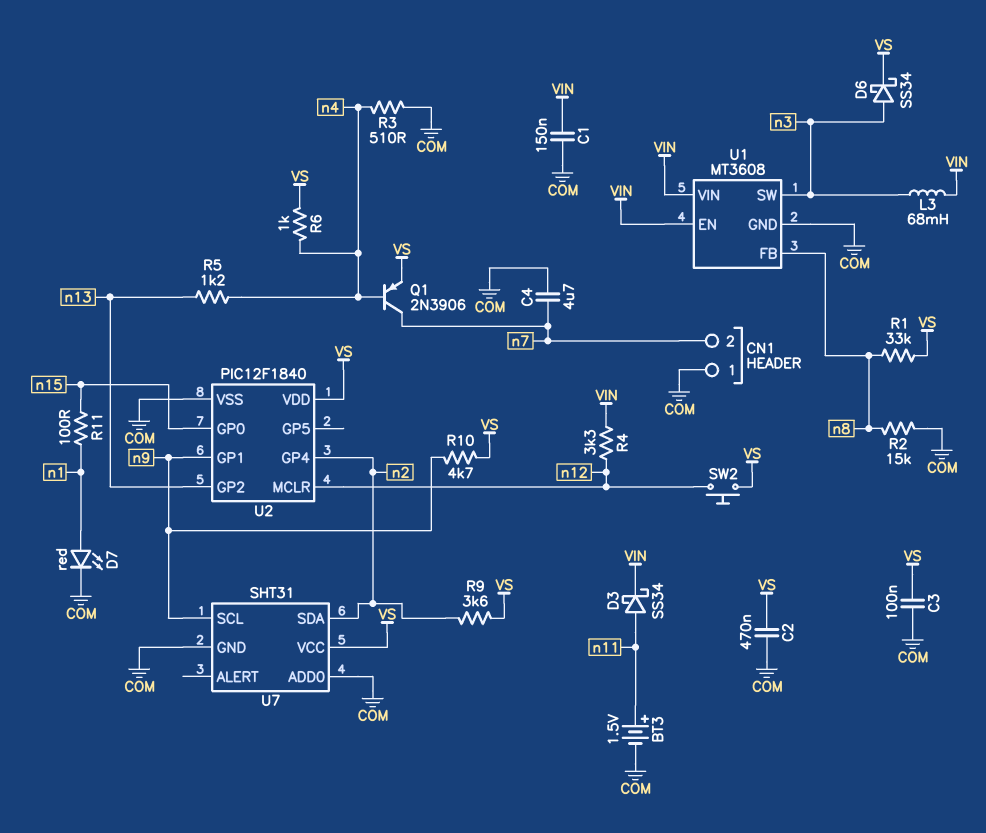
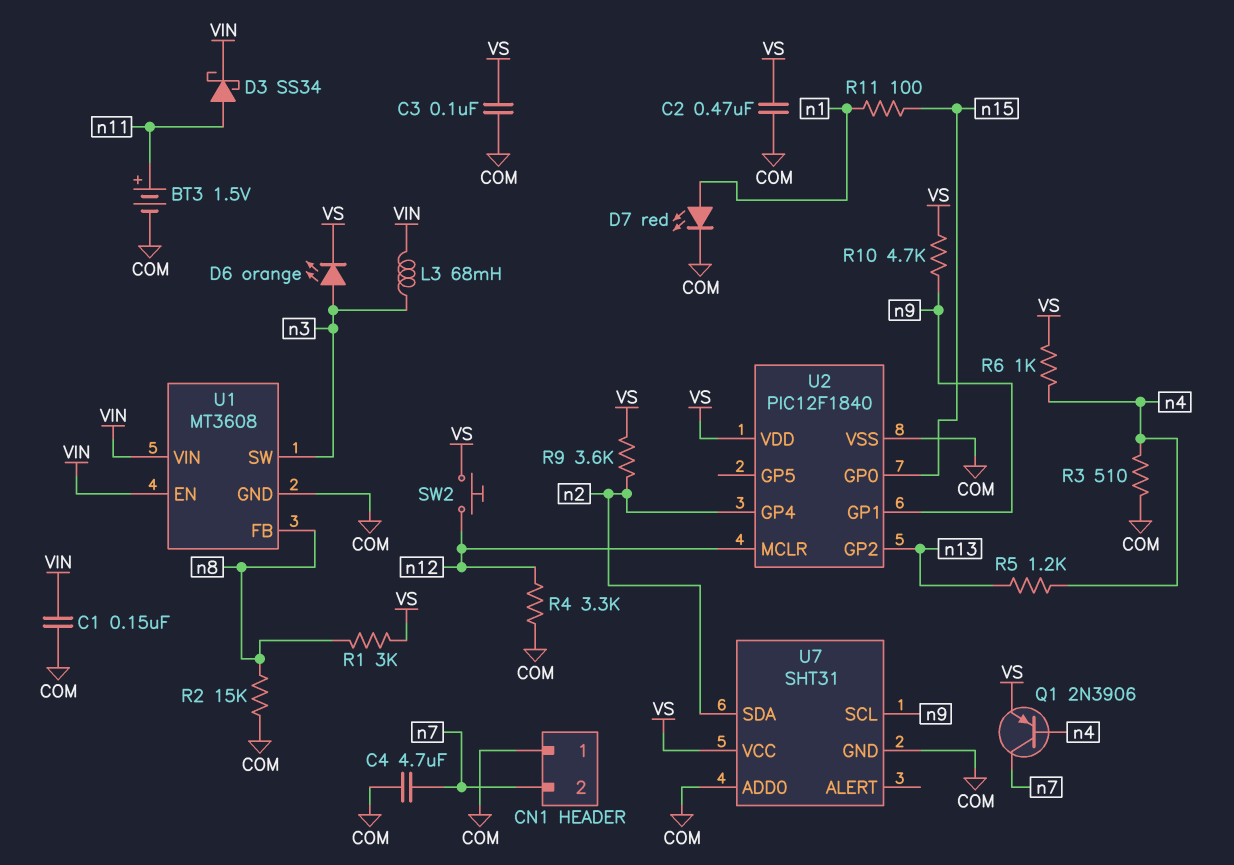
D6: schottky SS34 (A n3, K VS) -> LED orange (A n3, K VS)
R1: 33k (VS, n8) -> 3k (VS, n8)
R4: 3.3k (VIN, n12) -> 3.3k (COM, n12)

